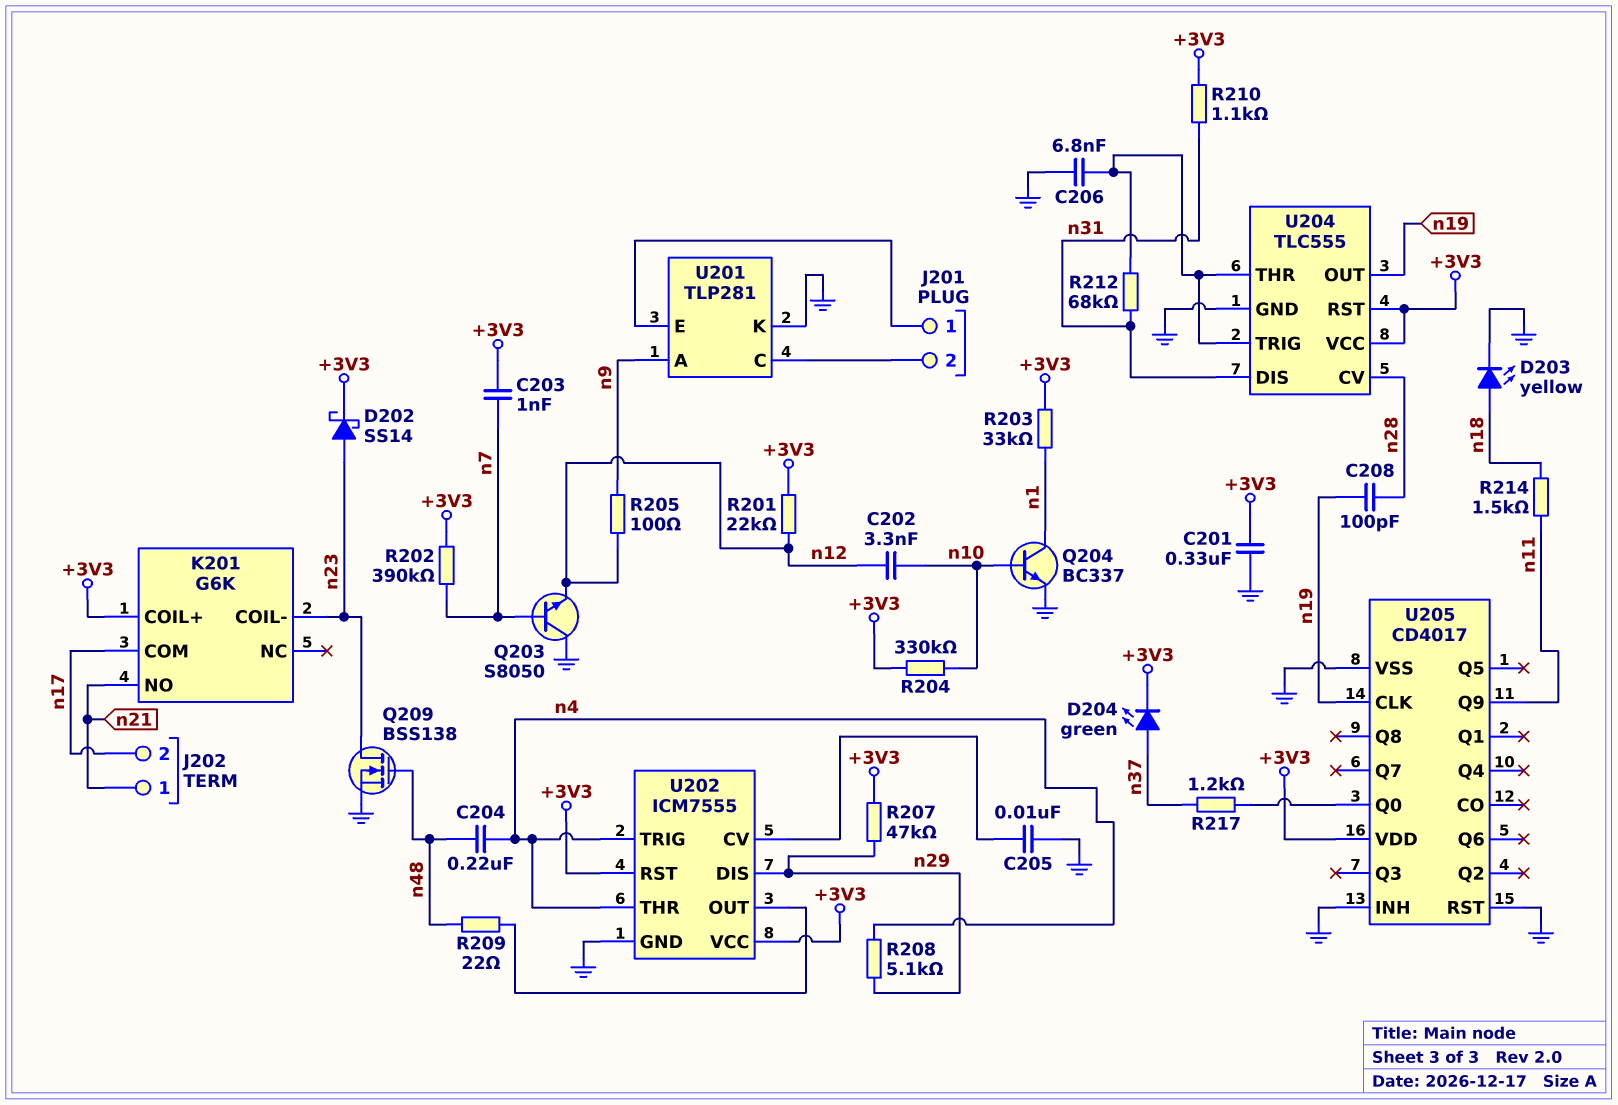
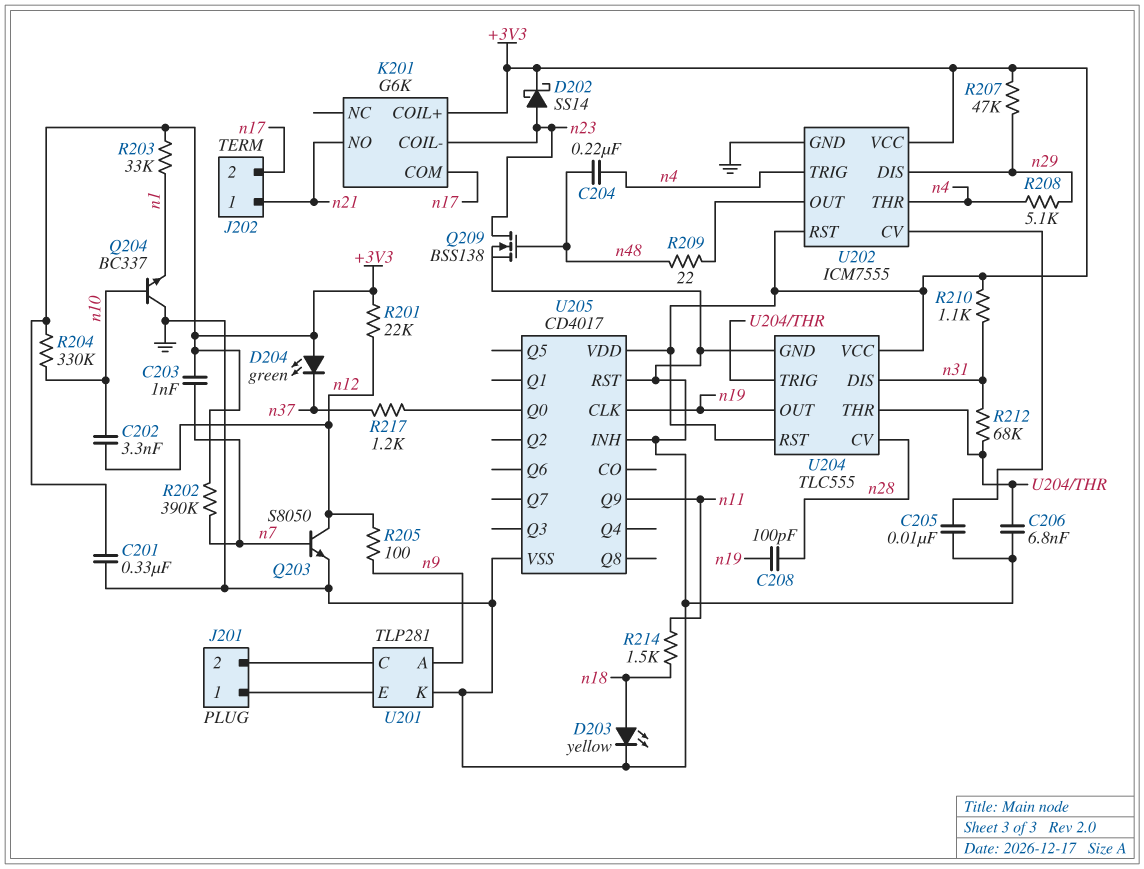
D204: LED green (A n37, K +3V3) -> LED green (A +3V3, K n37)
Q203: NPN S8050 (B n7, C GND, E n12) -> NPN S8050 (B n7, C n12, E GND)
Q204: NPN BC337 (B n10, C n1, E GND) -> NPN BC337 (B n10, C GND, E n1)

